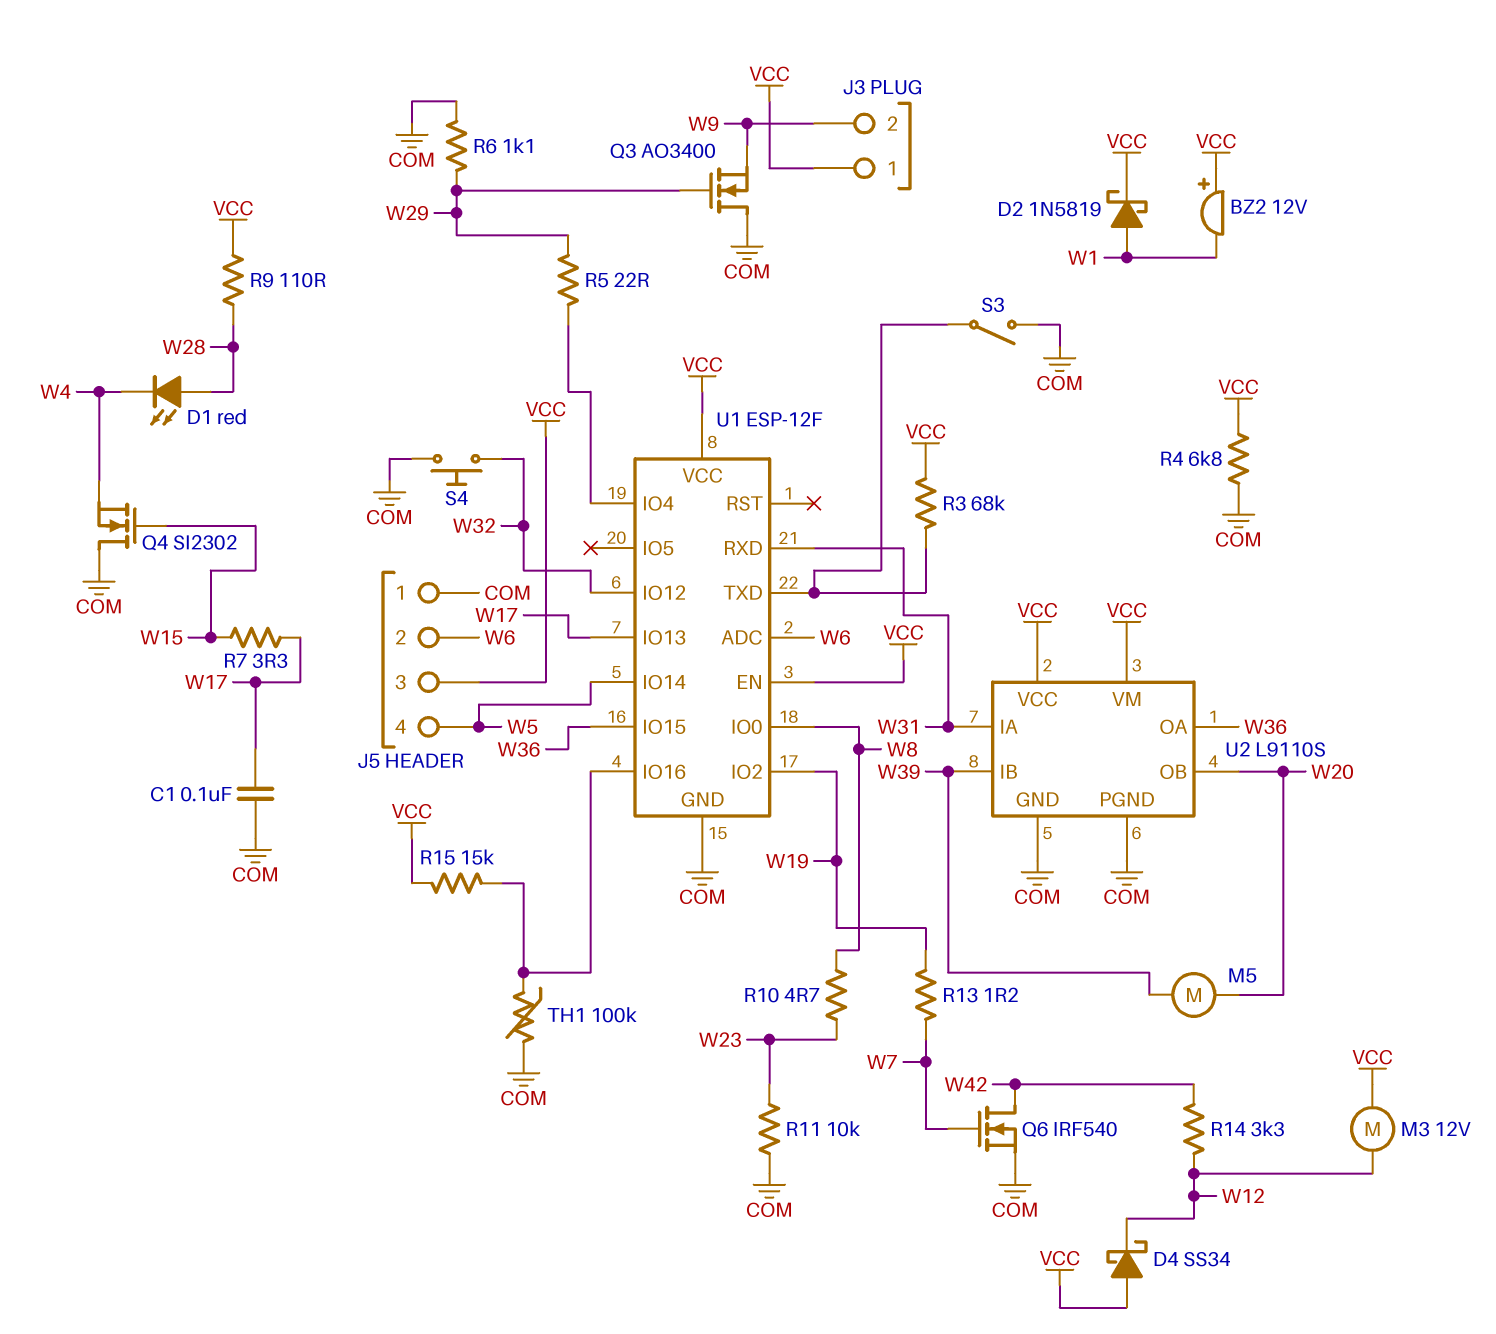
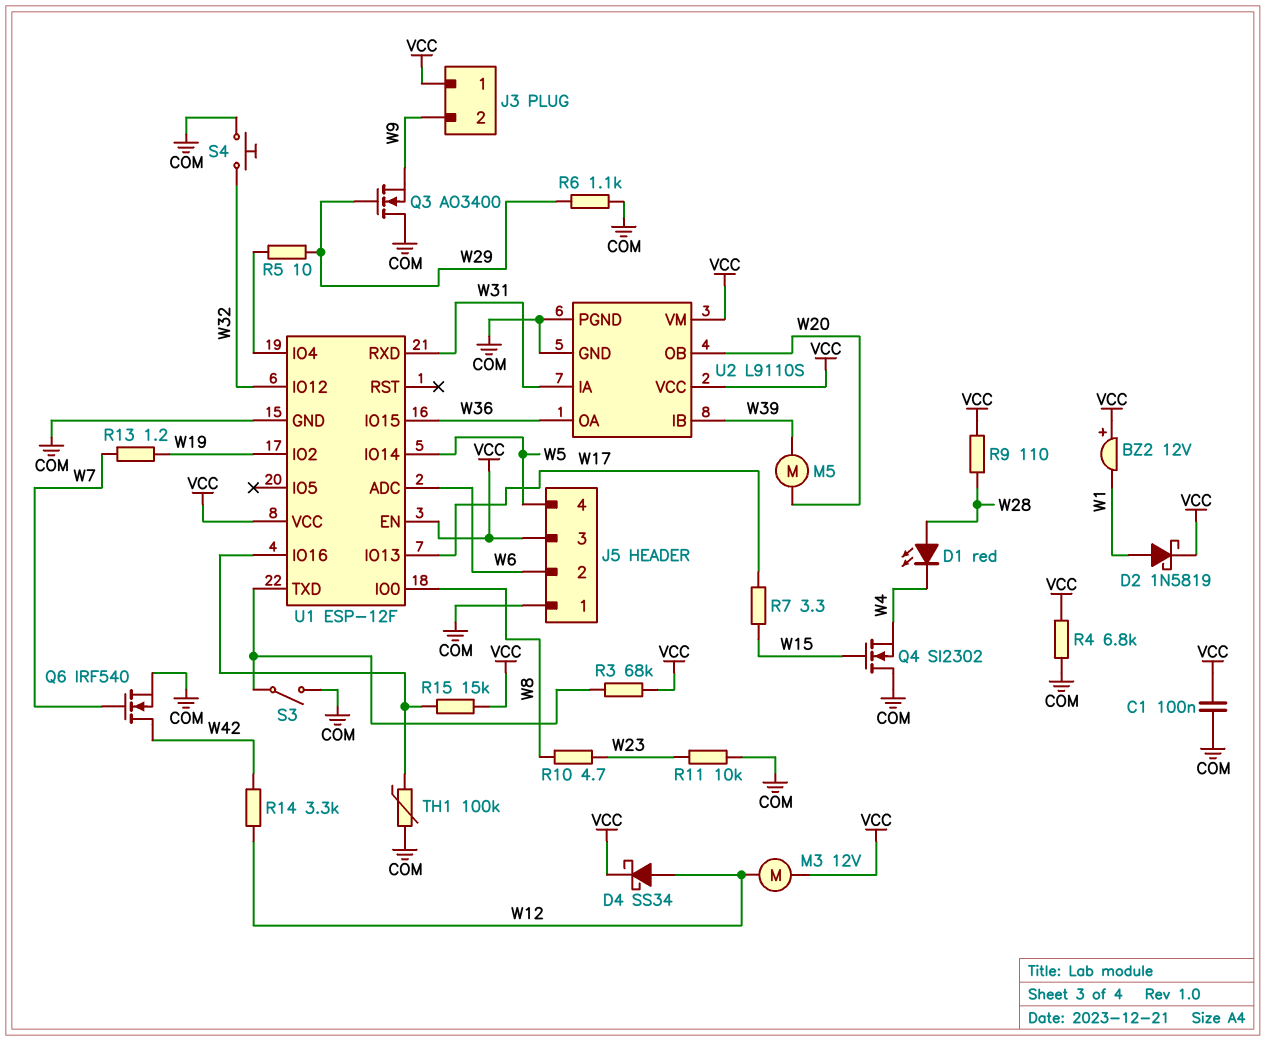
C1: 100nF (COM, W17) -> 100nF (COM, VCC)
D4: schottky SS34 (A VCC, K W12) -> schottky SS34 (A W12, K VCC)
R5: 22 (U1/IO4, W29) -> 10 (U1/IO4, W29)

